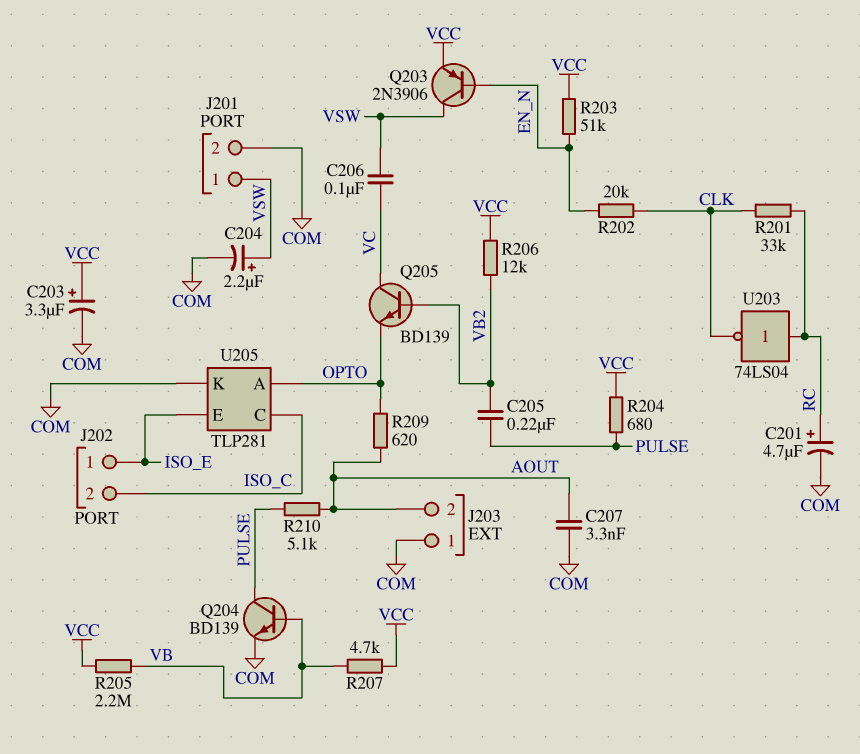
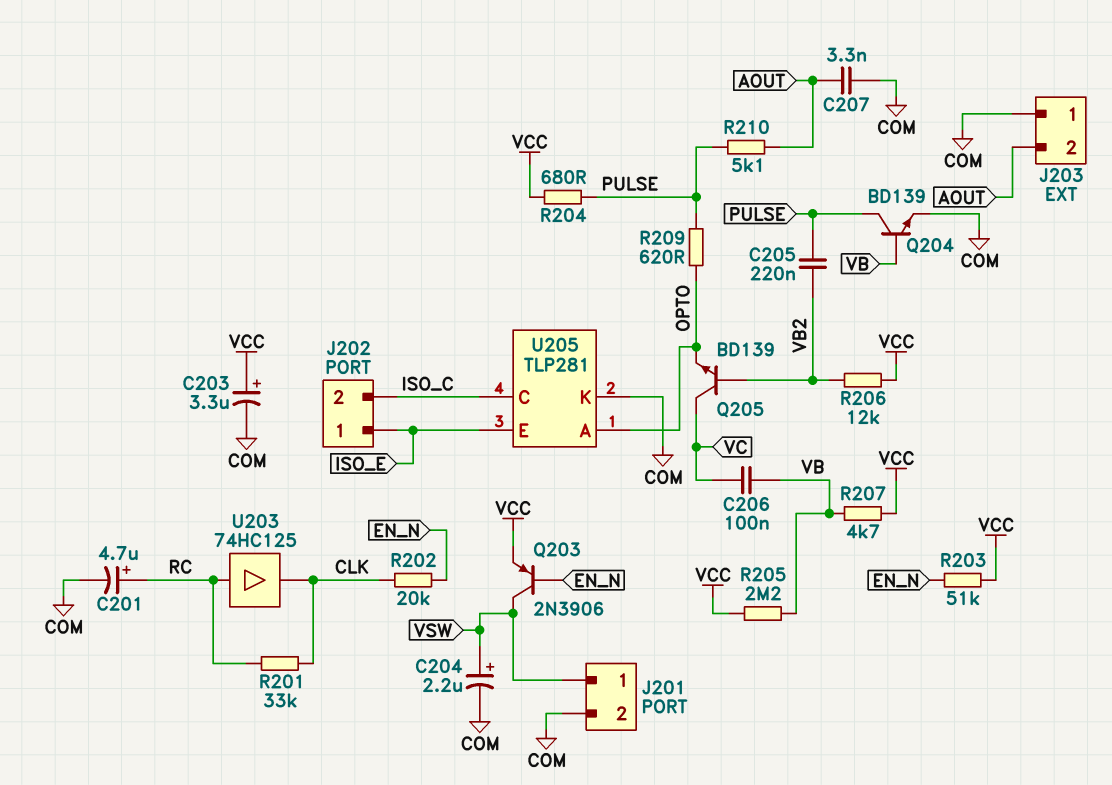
C206: 100nF (VC, VSW) -> 100nF (VB, VC)
R209: 620 (AOUT, OPTO) -> 620 (OPTO, PULSE)
U203: NOT 74LS04 (in RC, out CLK) -> buffer 74HC125 (in RC, out CLK)

